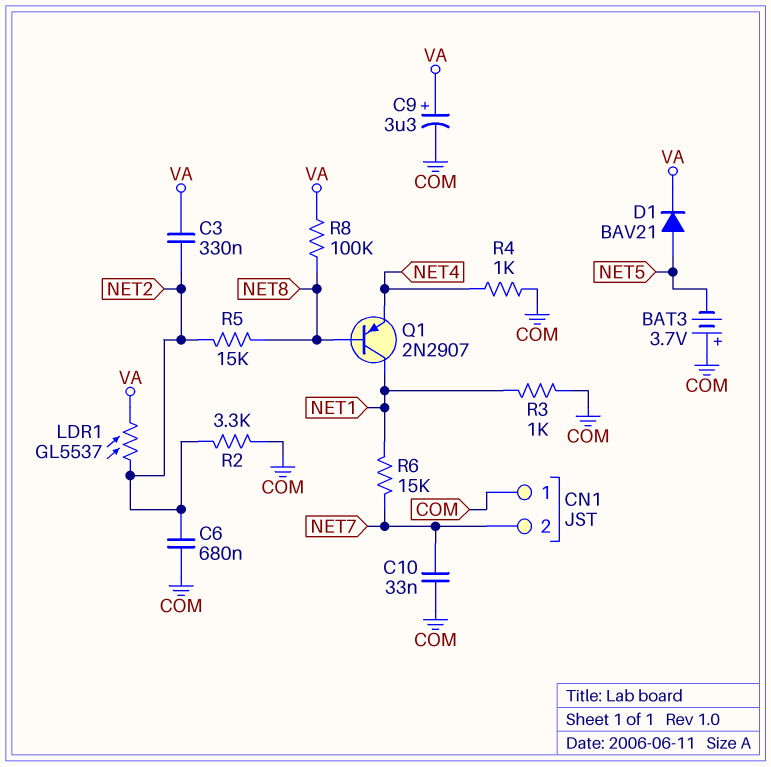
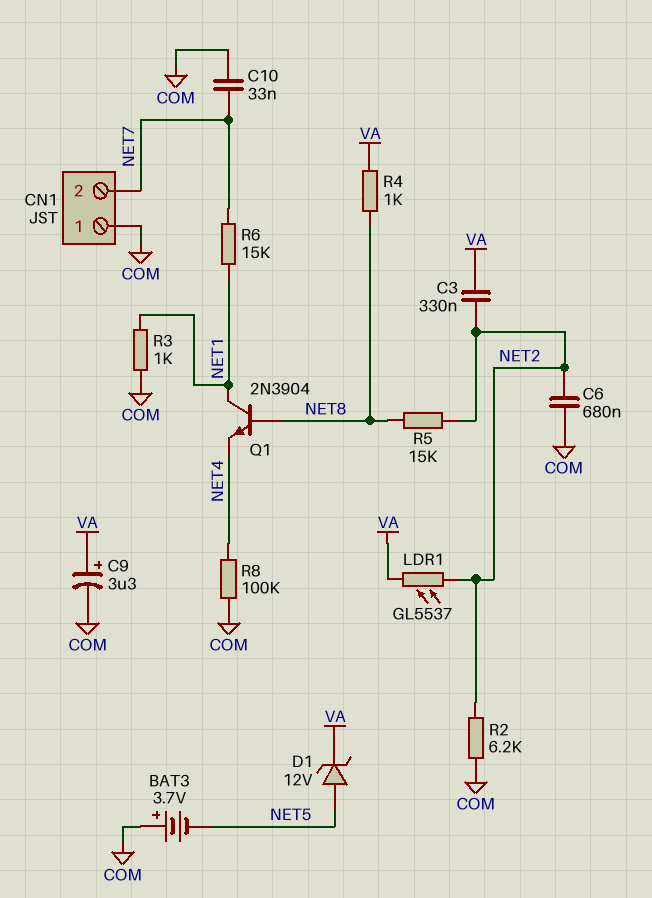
D1: diode BAV21 (A NET5, K VA) -> zener 12V (A NET5, K VA)
Q1: PNP 2N2907 (B NET8, C NET1, E NET4) -> NPN 2N3904 (B NET8, C NET1, E NET4)
R2: 3.3k (COM, NET2) -> 6.2k (COM, NET2)
R4: 1k (COM, NET4) -> 1k (NET8, VA)
R8: 100k (NET8, VA) -> 100k (COM, NET4)

